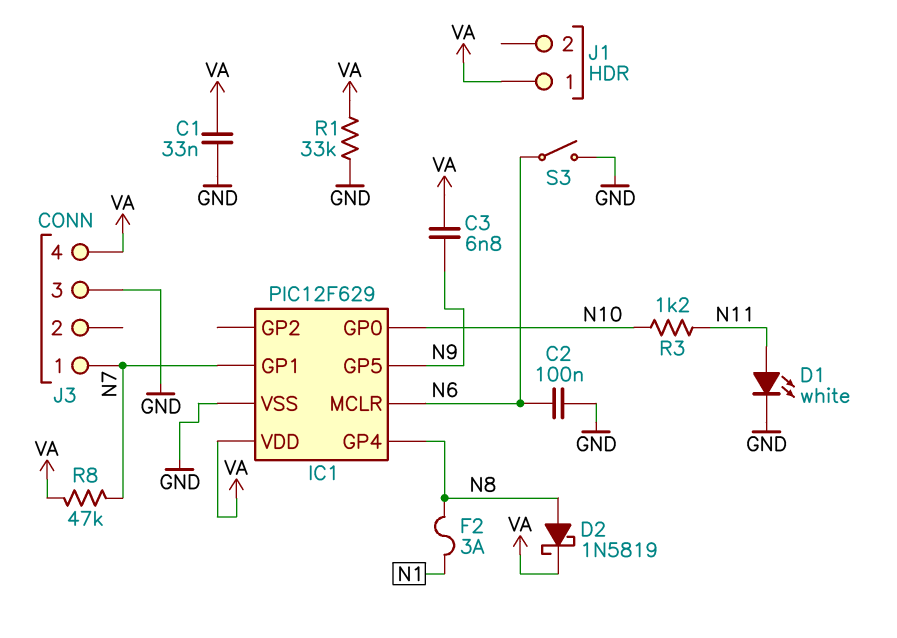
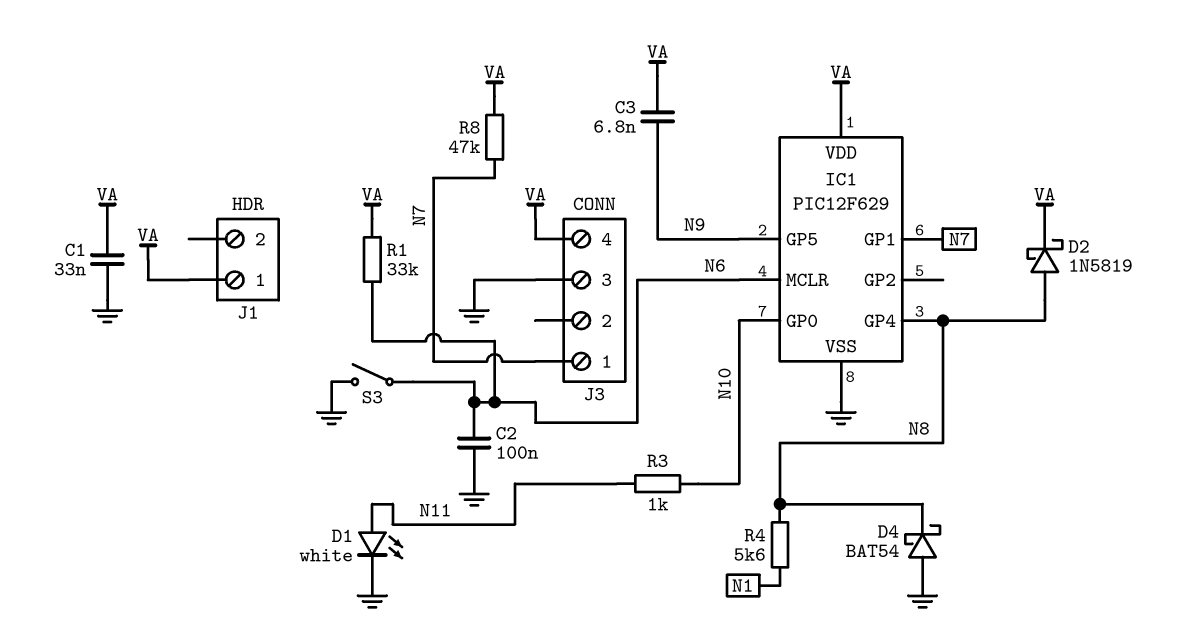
D4: none -> schottky BAT54 (A GND, K N8)
F2: 3A (N1, N8) -> none
R1: 33k (GND, VA) -> 33k (N6, VA)
R3: 1.2k (N10, N11) -> 1k (N10, N11)
R4: none -> 5.6k (N1, N8)

